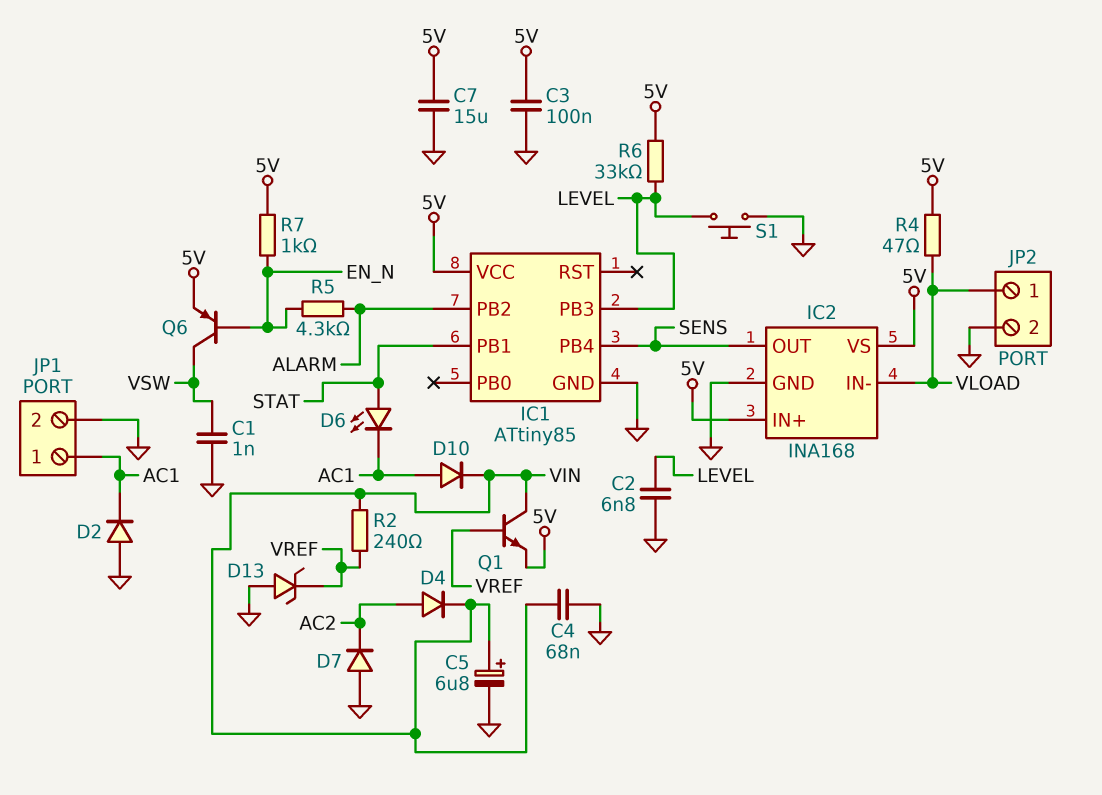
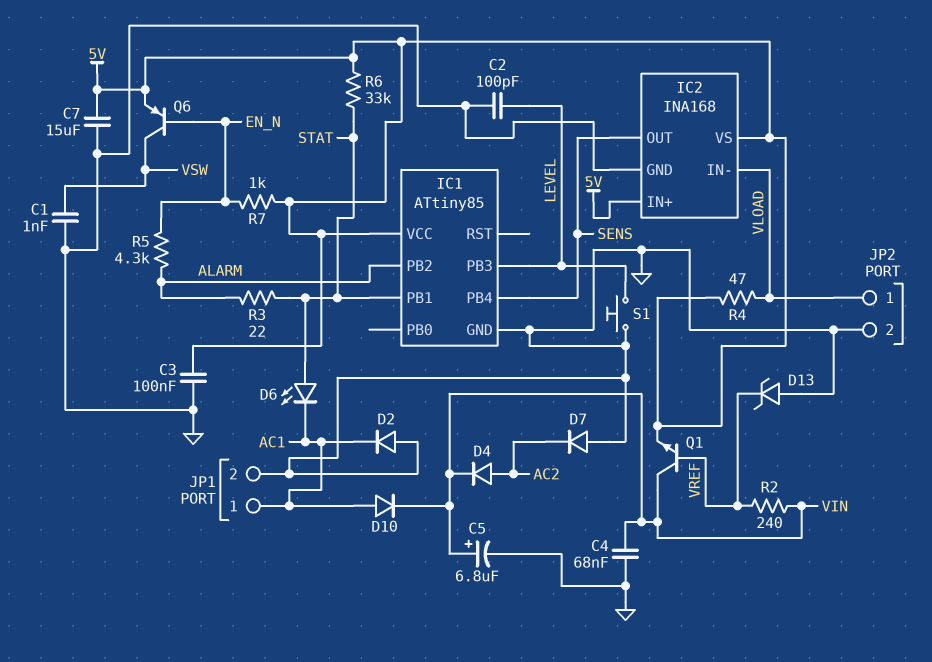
C2: 6.8nF (GND, LEVEL) -> 100pF (GND, LEVEL)
R3: none -> 22 (ALARM, STAT)
R6: 33k (5V, LEVEL) -> 33k (5V, STAT)

